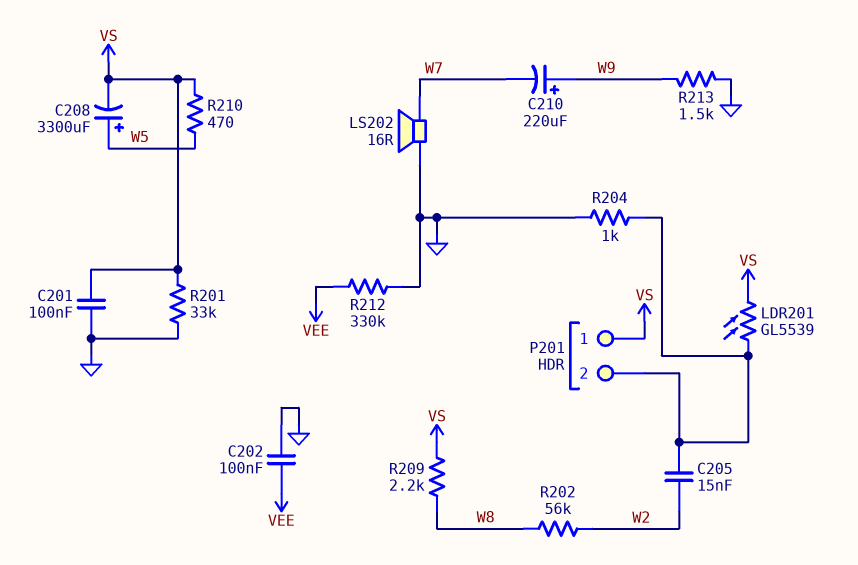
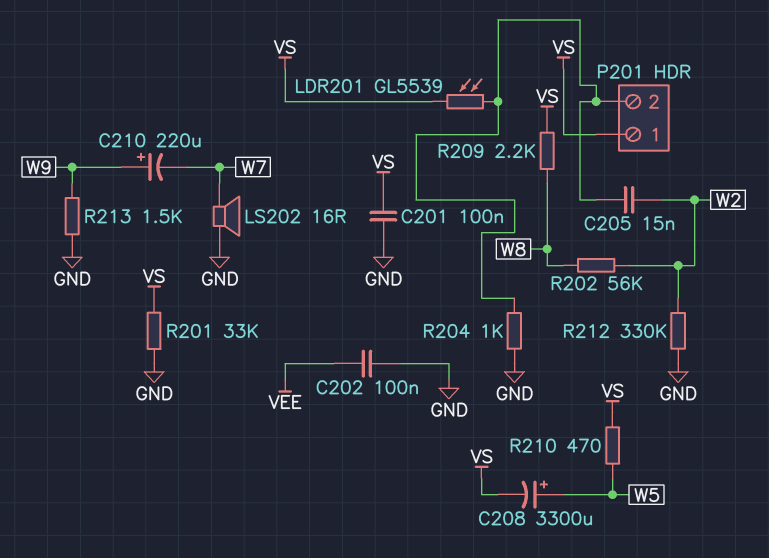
R212: 330k (GND, VEE) -> 330k (GND, W2)

